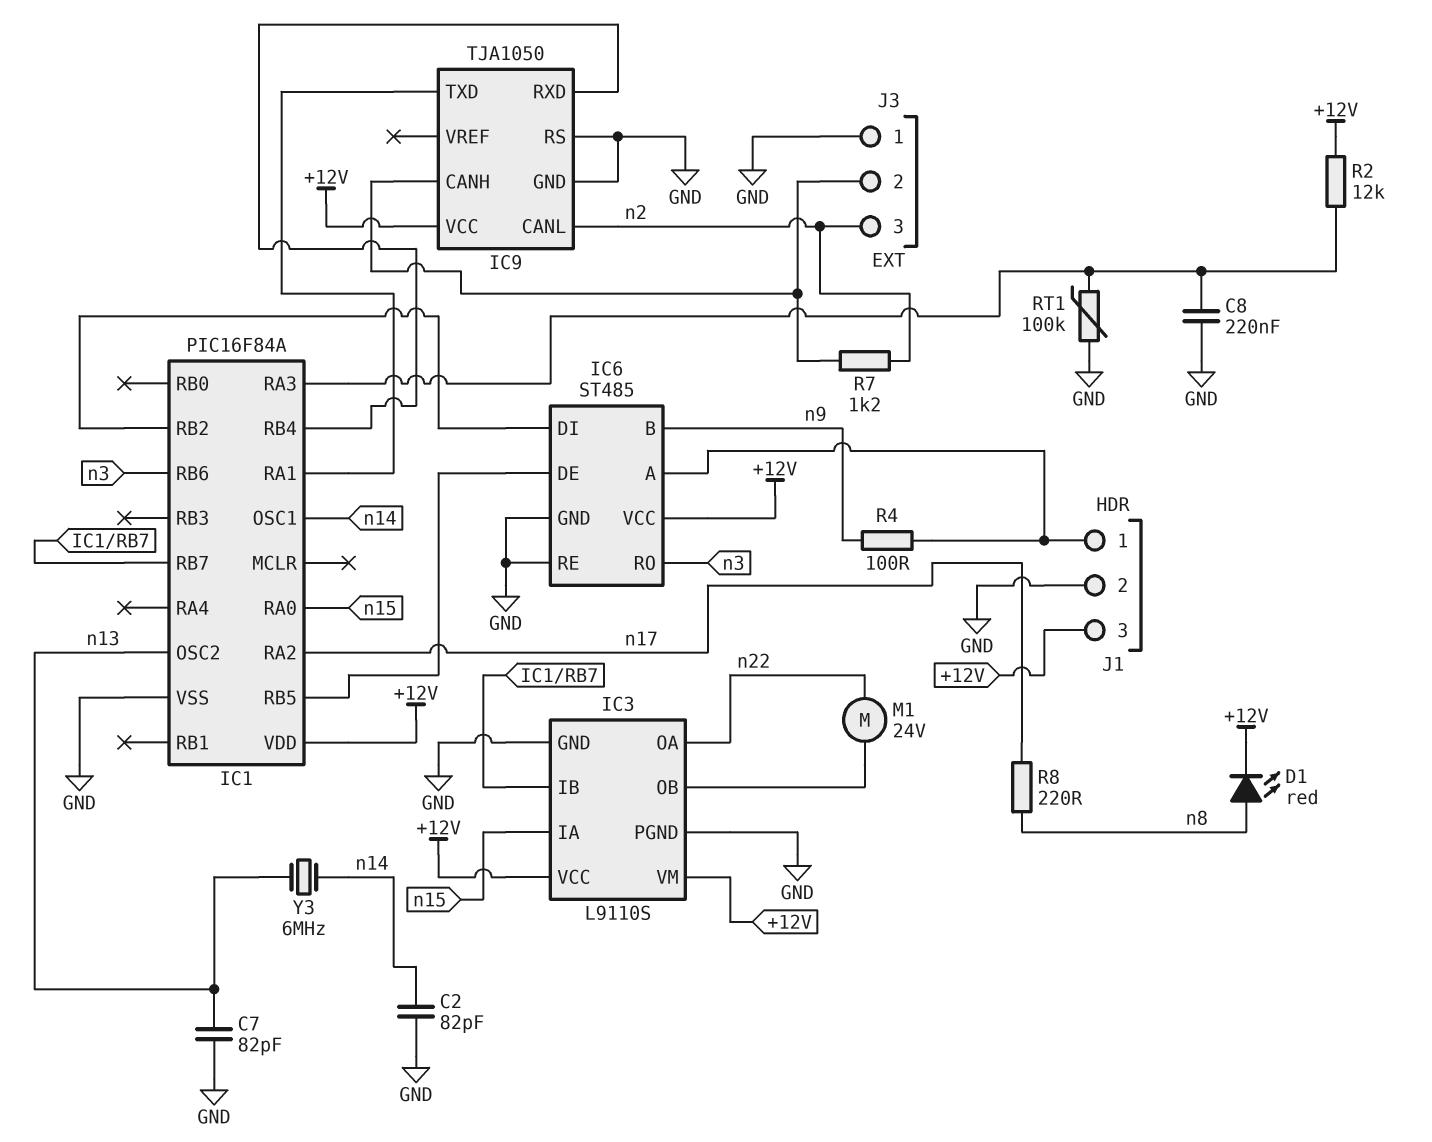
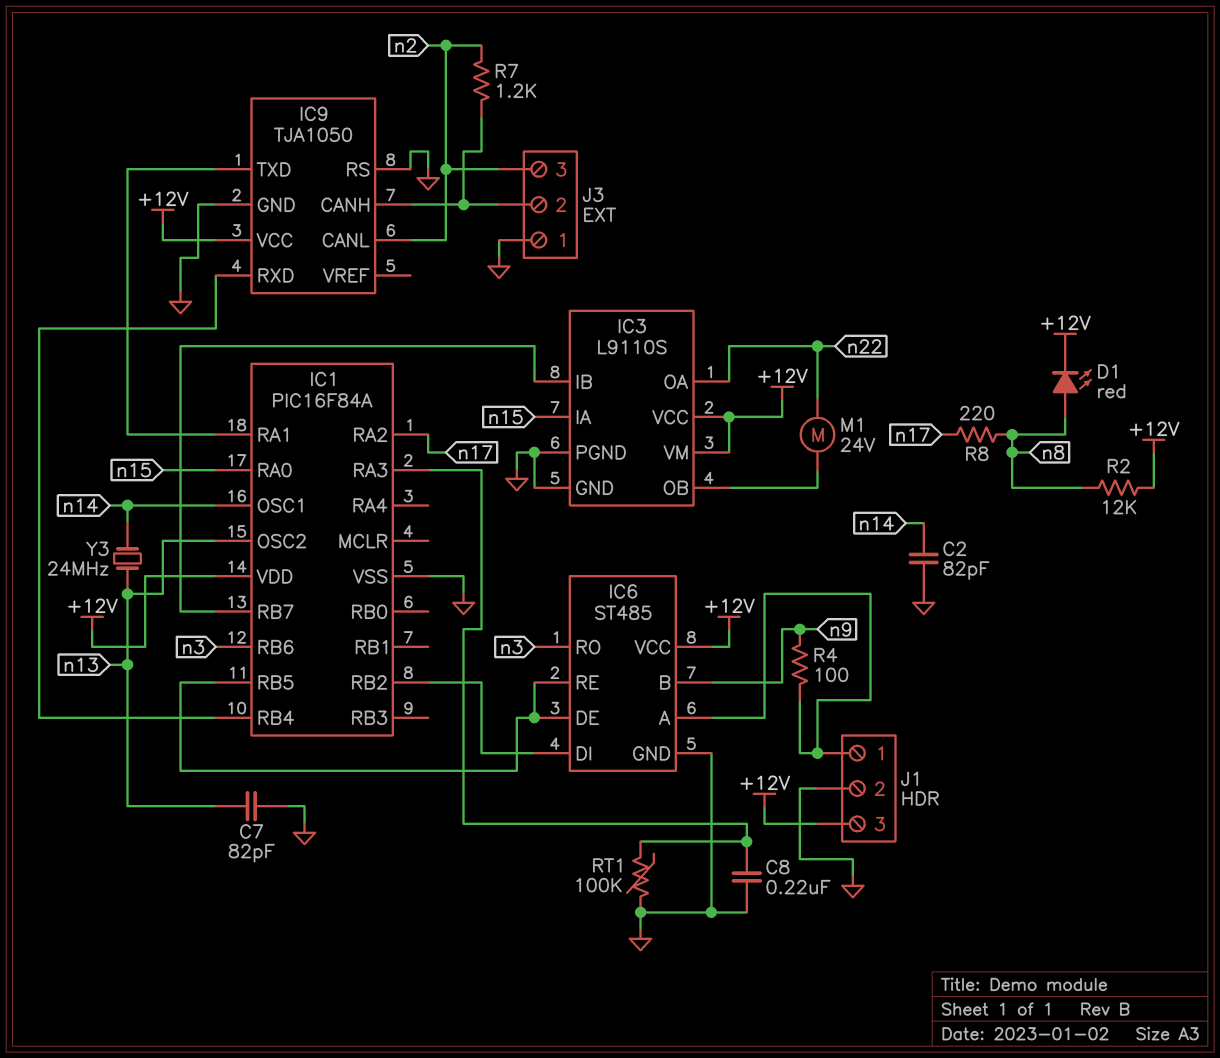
IC6 pin RE: GND -> IC1/RB5
R2: 12k (+12V, IC1/RA3) -> 12k (+12V, n8)
Y3: 6MHz (n13, n14) -> 24MHz (n13, n14)

